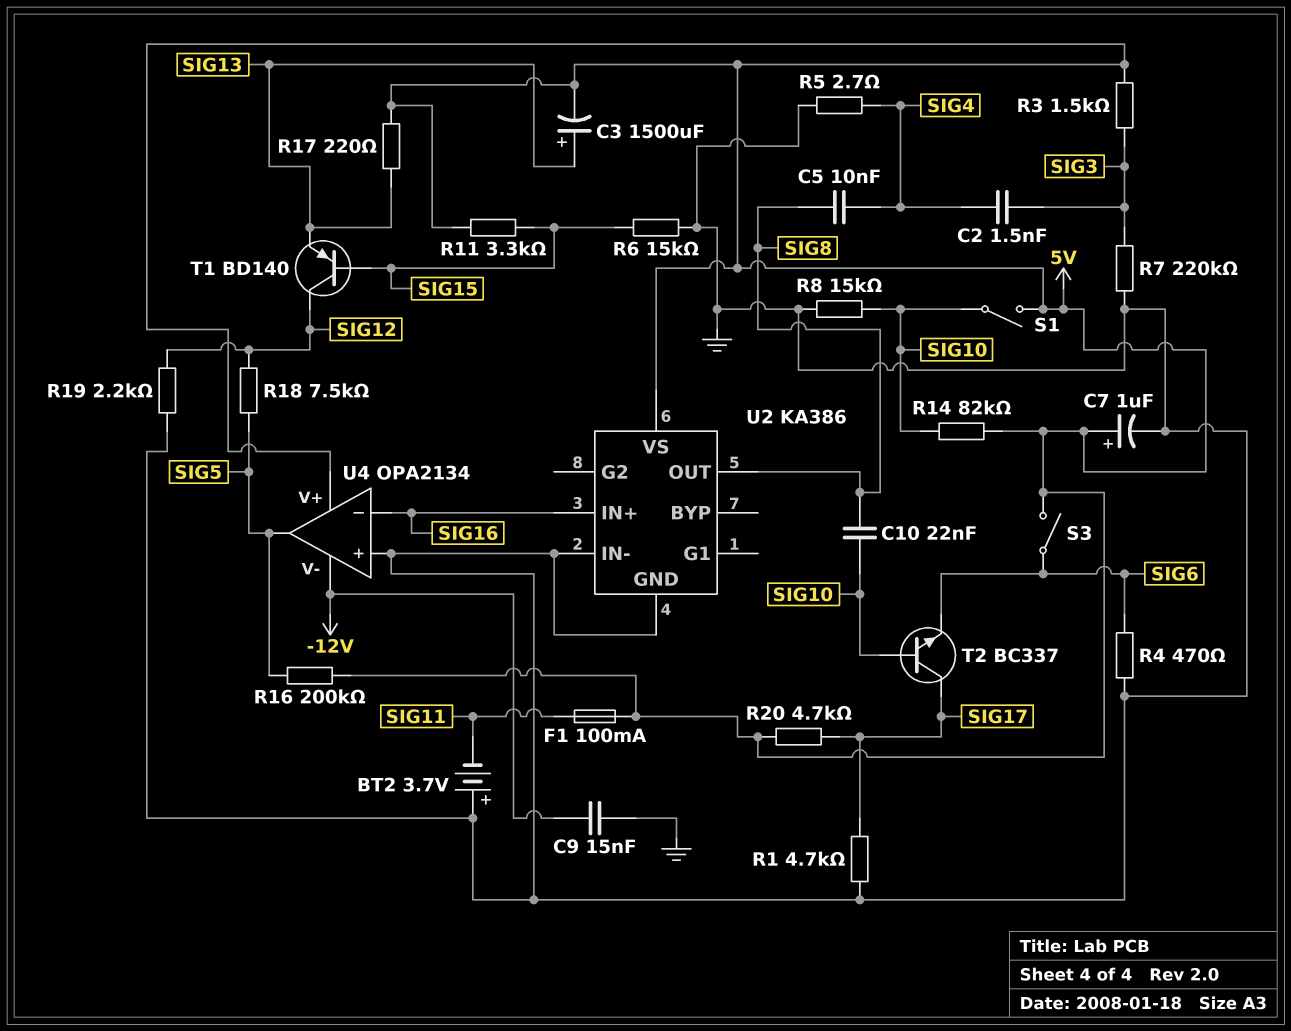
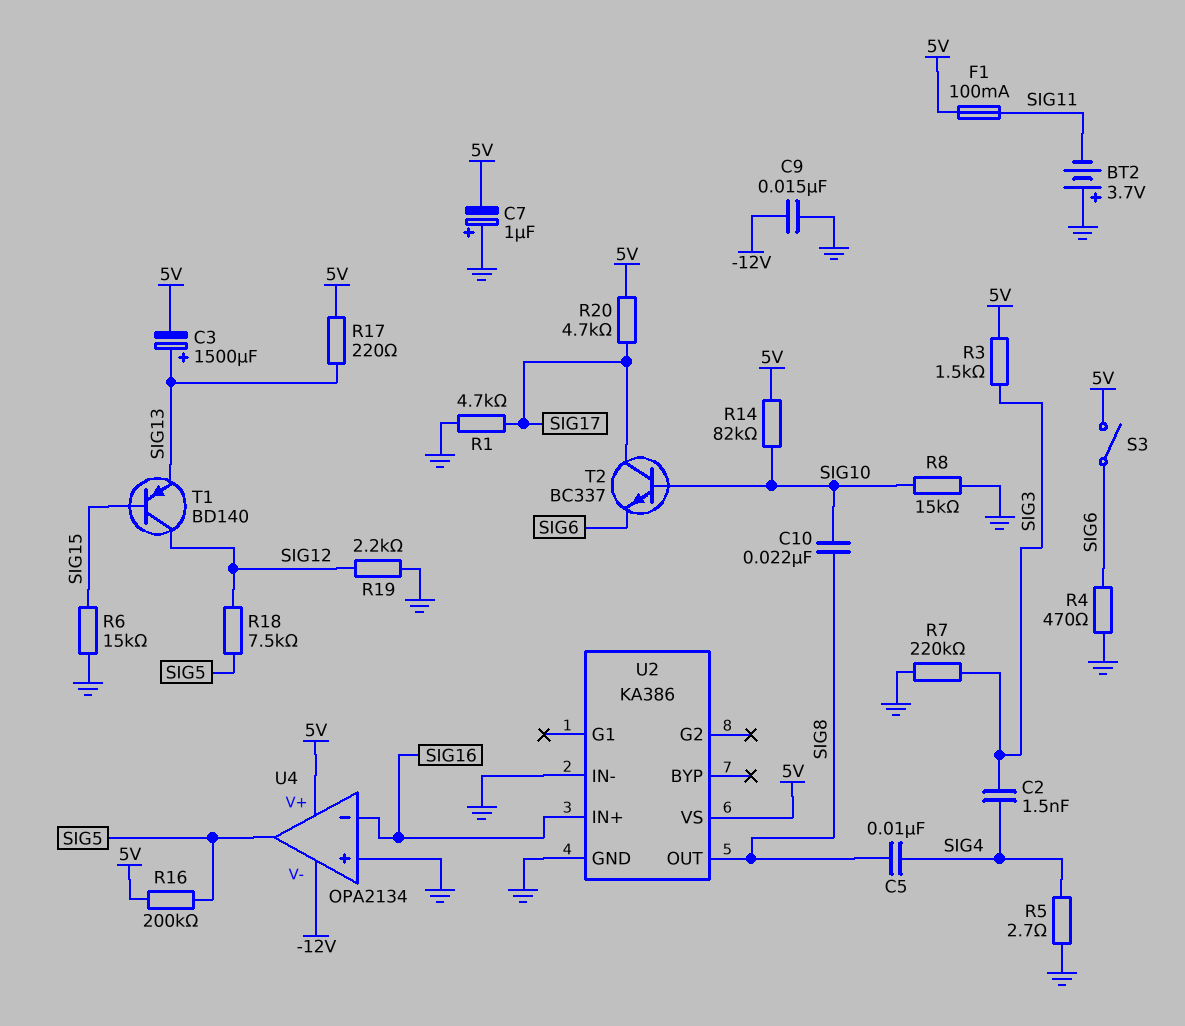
C7: 1uF (plus 5V, minus GND) -> 1uF (plus GND, minus 5V)
R11: 3.3k (5V, SIG15) -> none
S1: switch (5V, SIG10) -> none

